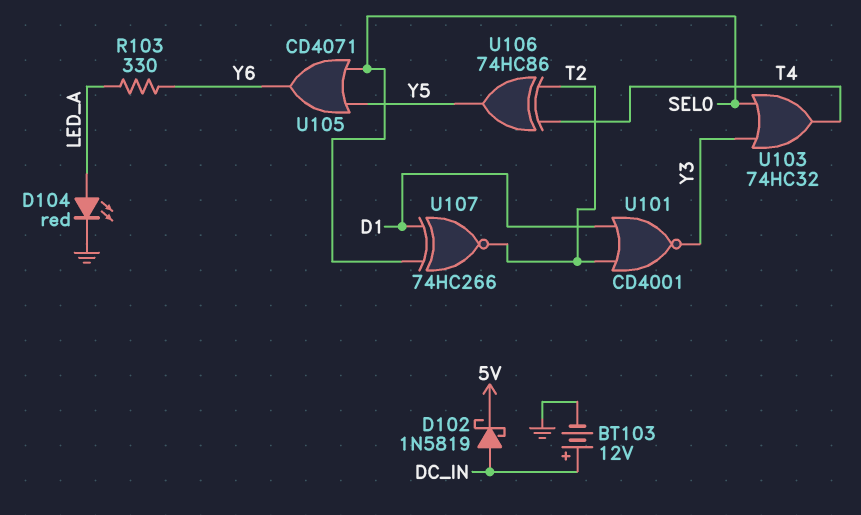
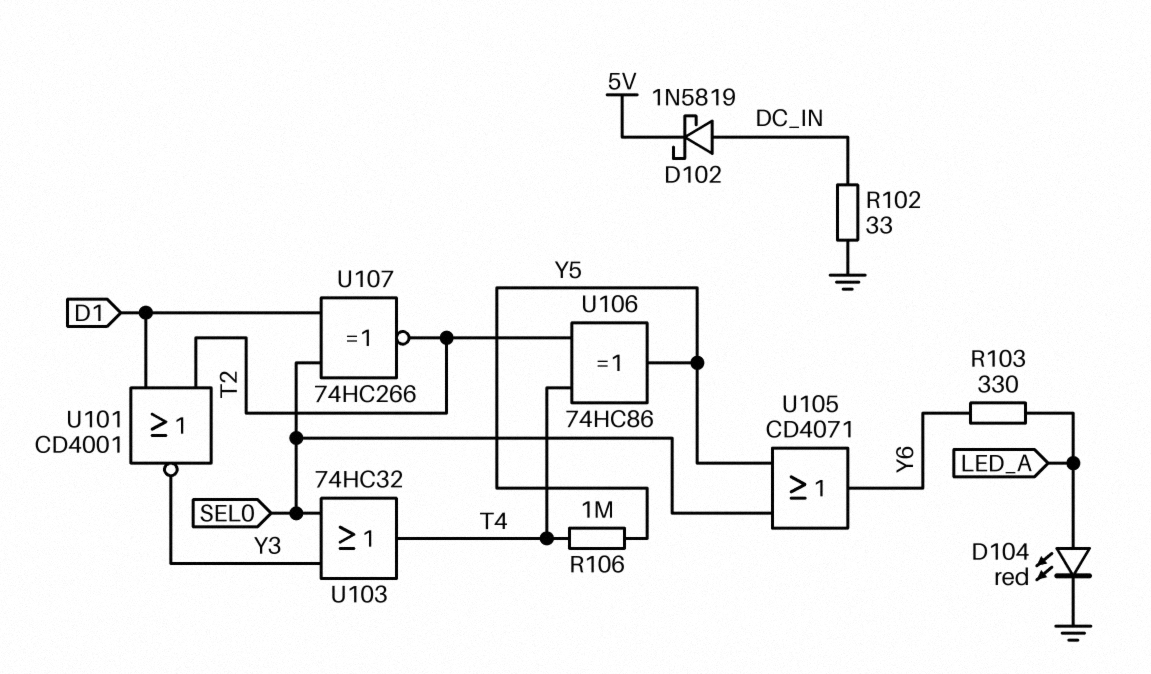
BT103: 12V (plus DC_IN, minus GND) -> none
R102: none -> 33 (DC_IN, GND)
R106: none -> 1M (T4, Y5)

